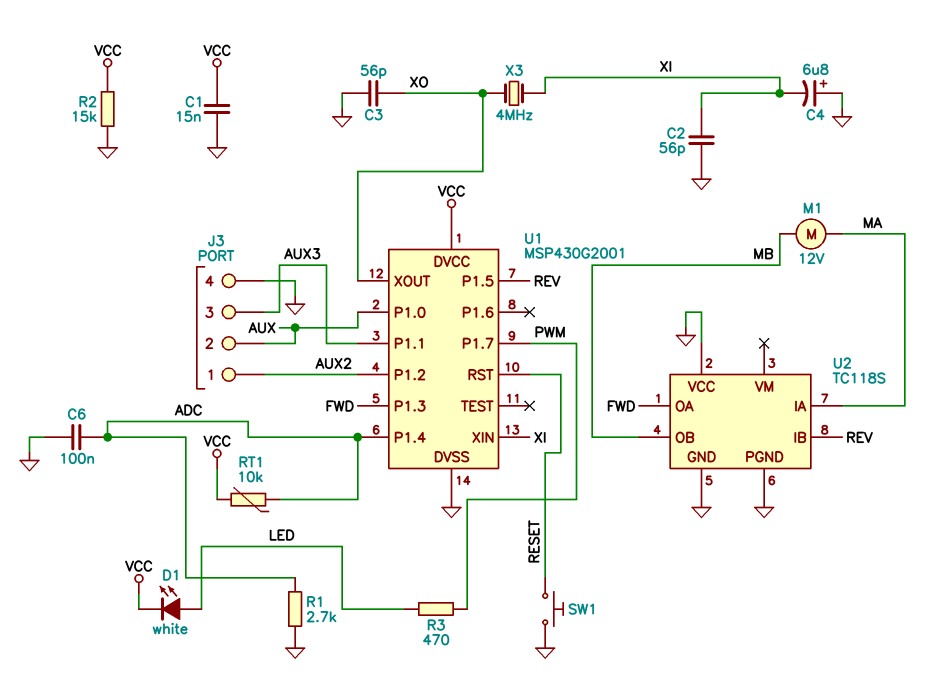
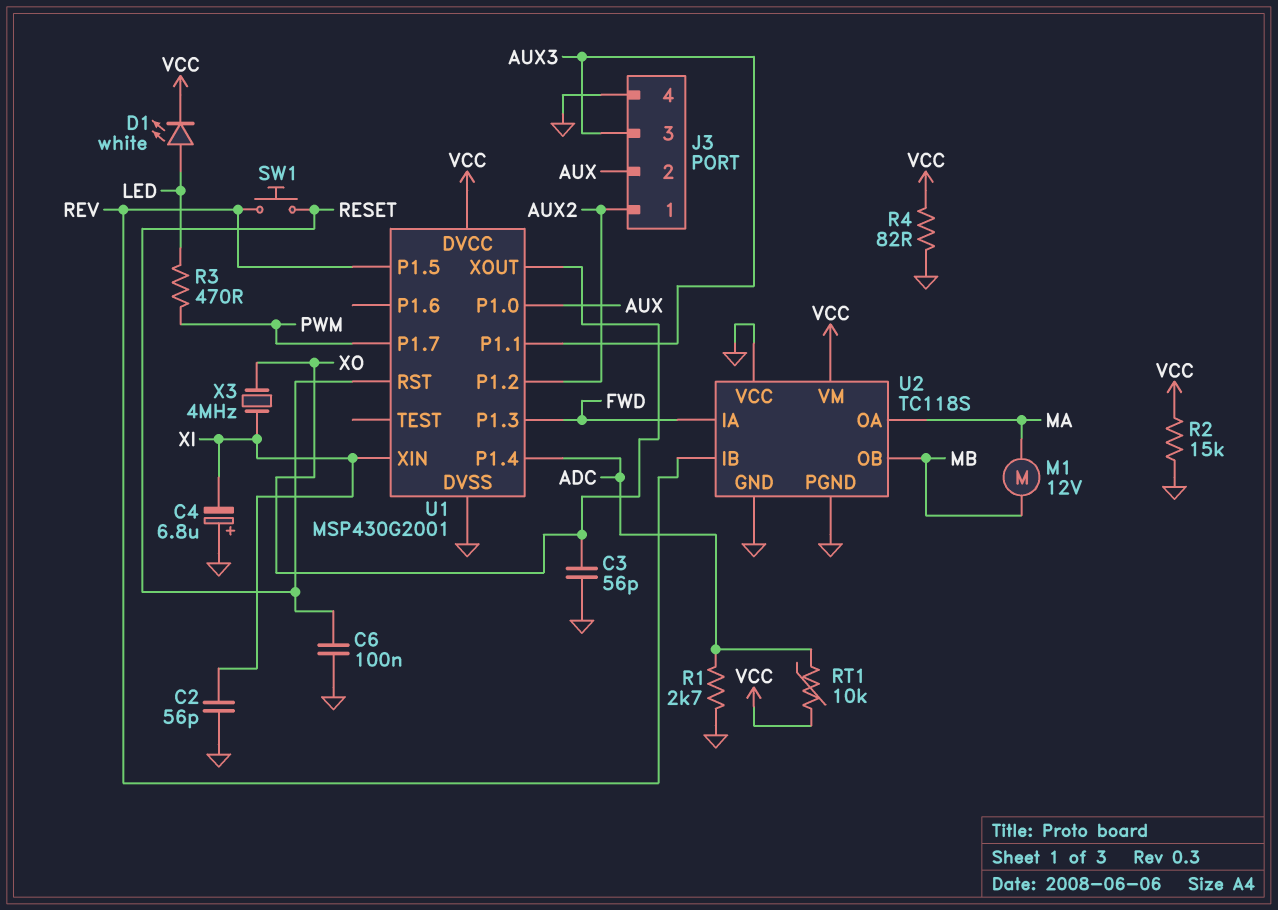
C1: 15nF (GND, VCC) -> none
C6: 100nF (ADC, GND) -> 100nF (GND, RESET)
R4: none -> 82 (GND, VCC)
SW1: button (GND, RESET) -> button (RESET, REV)
U2 pin IA: MA -> FWD
U2 pin OA: FWD -> MA
U2 pin VM: none -> VCC

